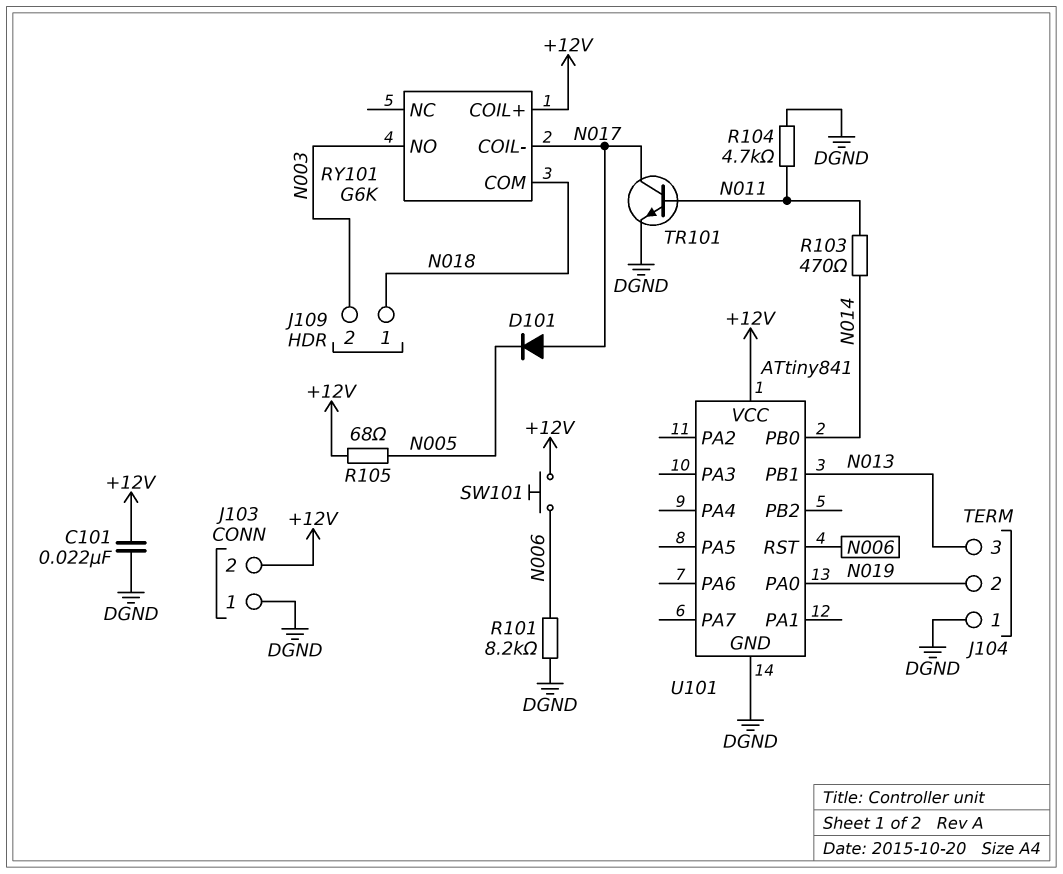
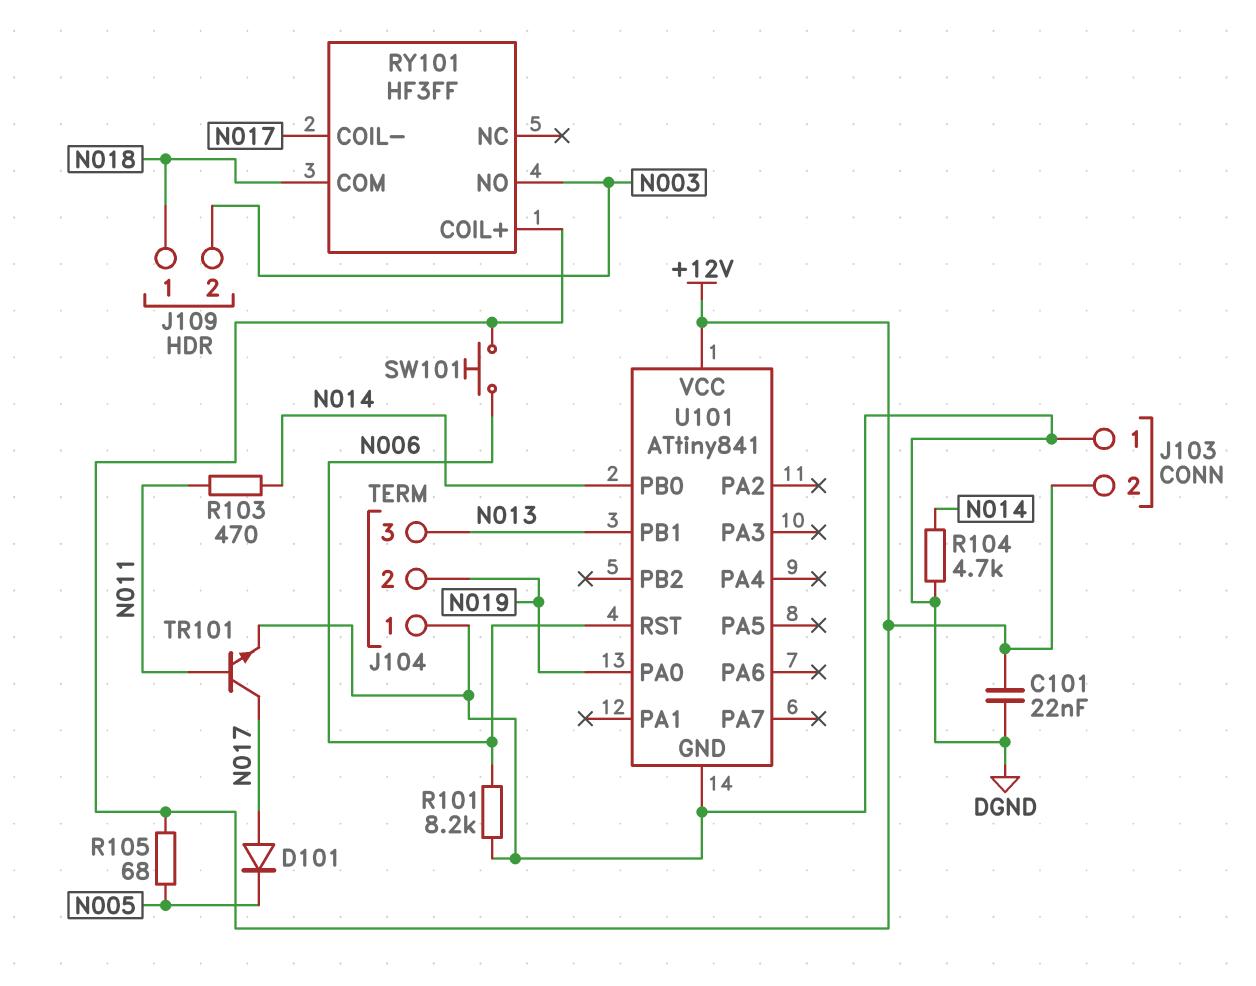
R104: 4.7k (DGND, N011) -> 4.7k (DGND, N014)
RY101: G6K -> HF3FF

